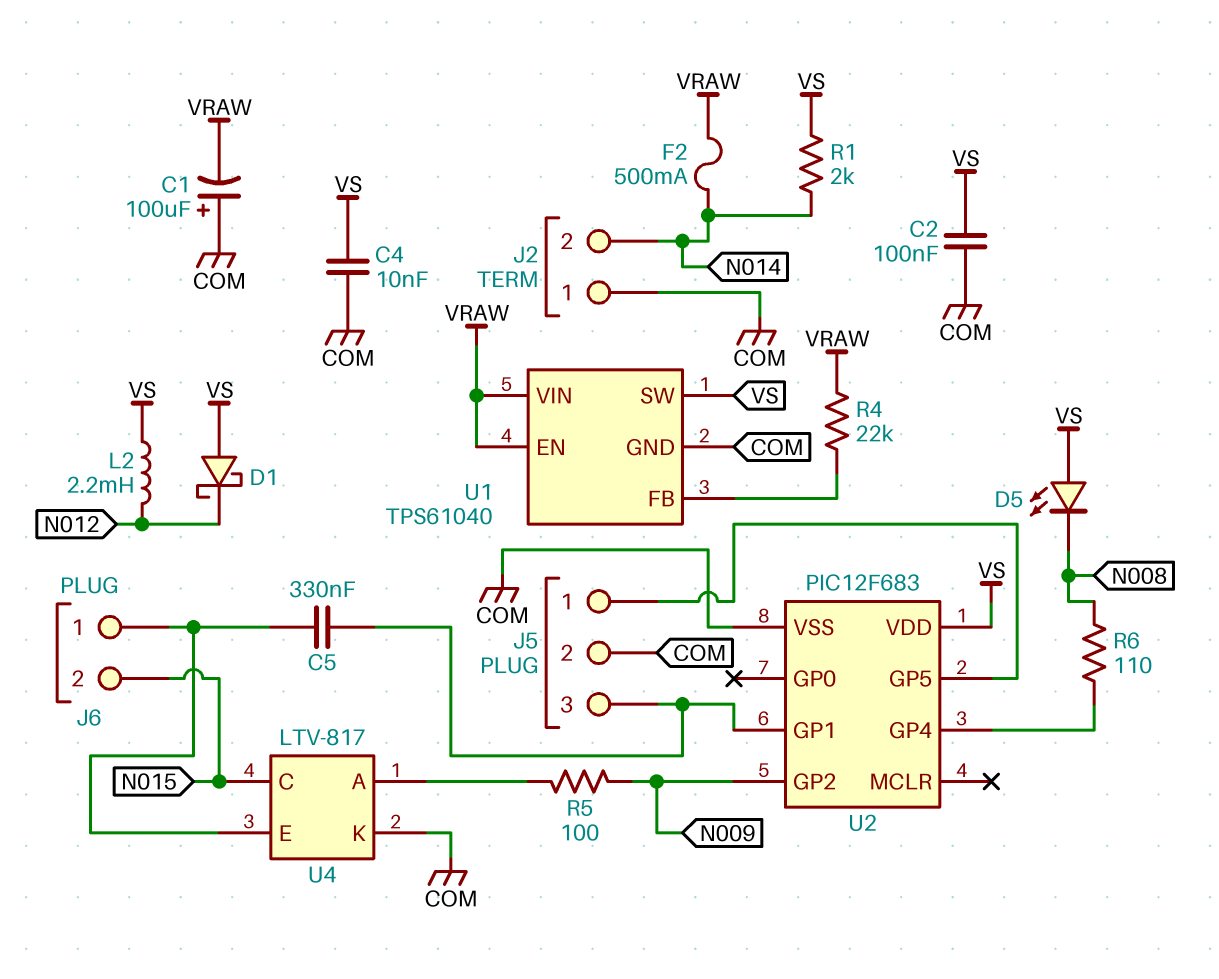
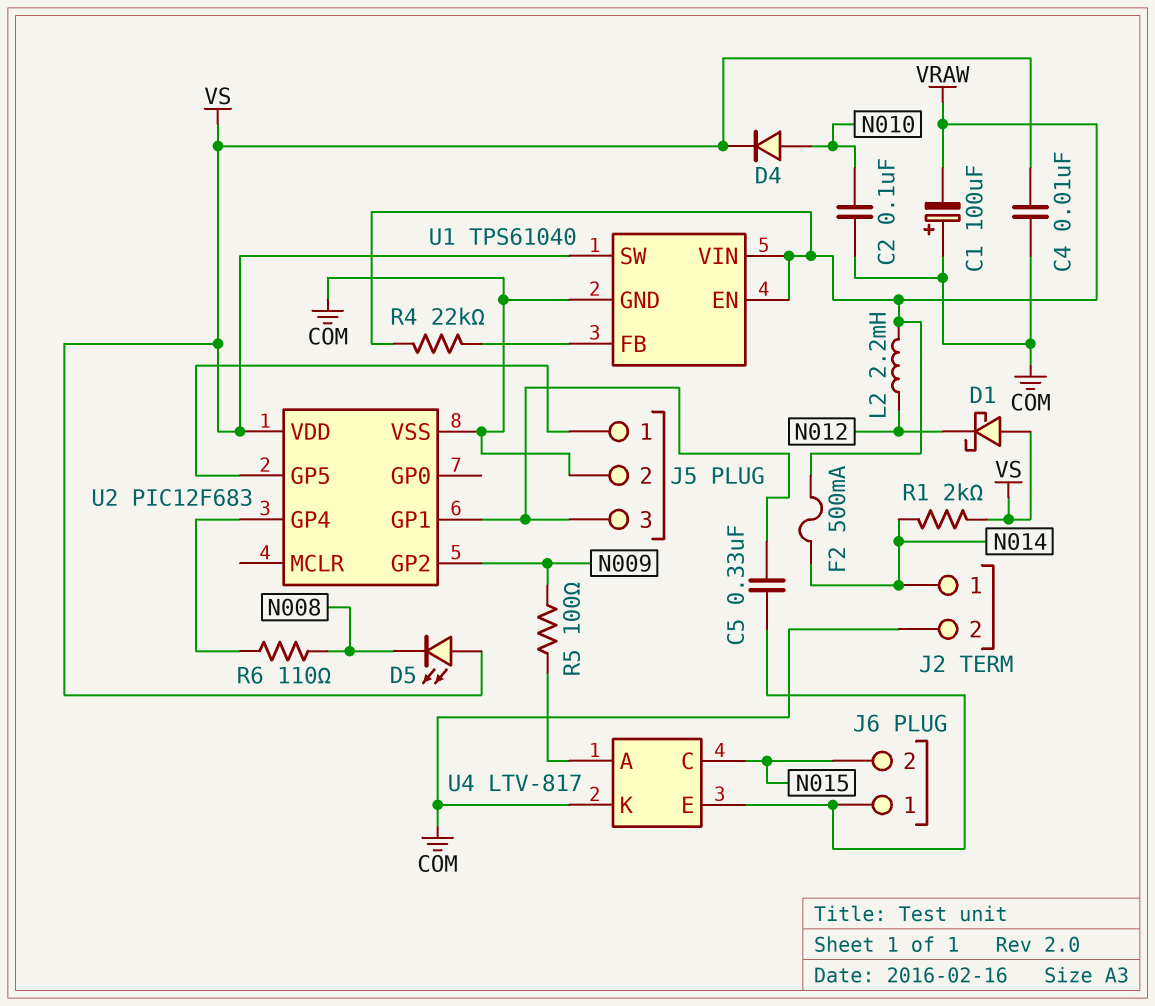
C2: 100nF (COM, VS) -> 100nF (COM, N010)
D4: none -> diode (A N010, K VS)
J2 pin 1: COM -> N014
J2 pin 2: N014 -> COM
L2: 2.2mH (N012, VS) -> 2.2mH (N012, VRAW)

